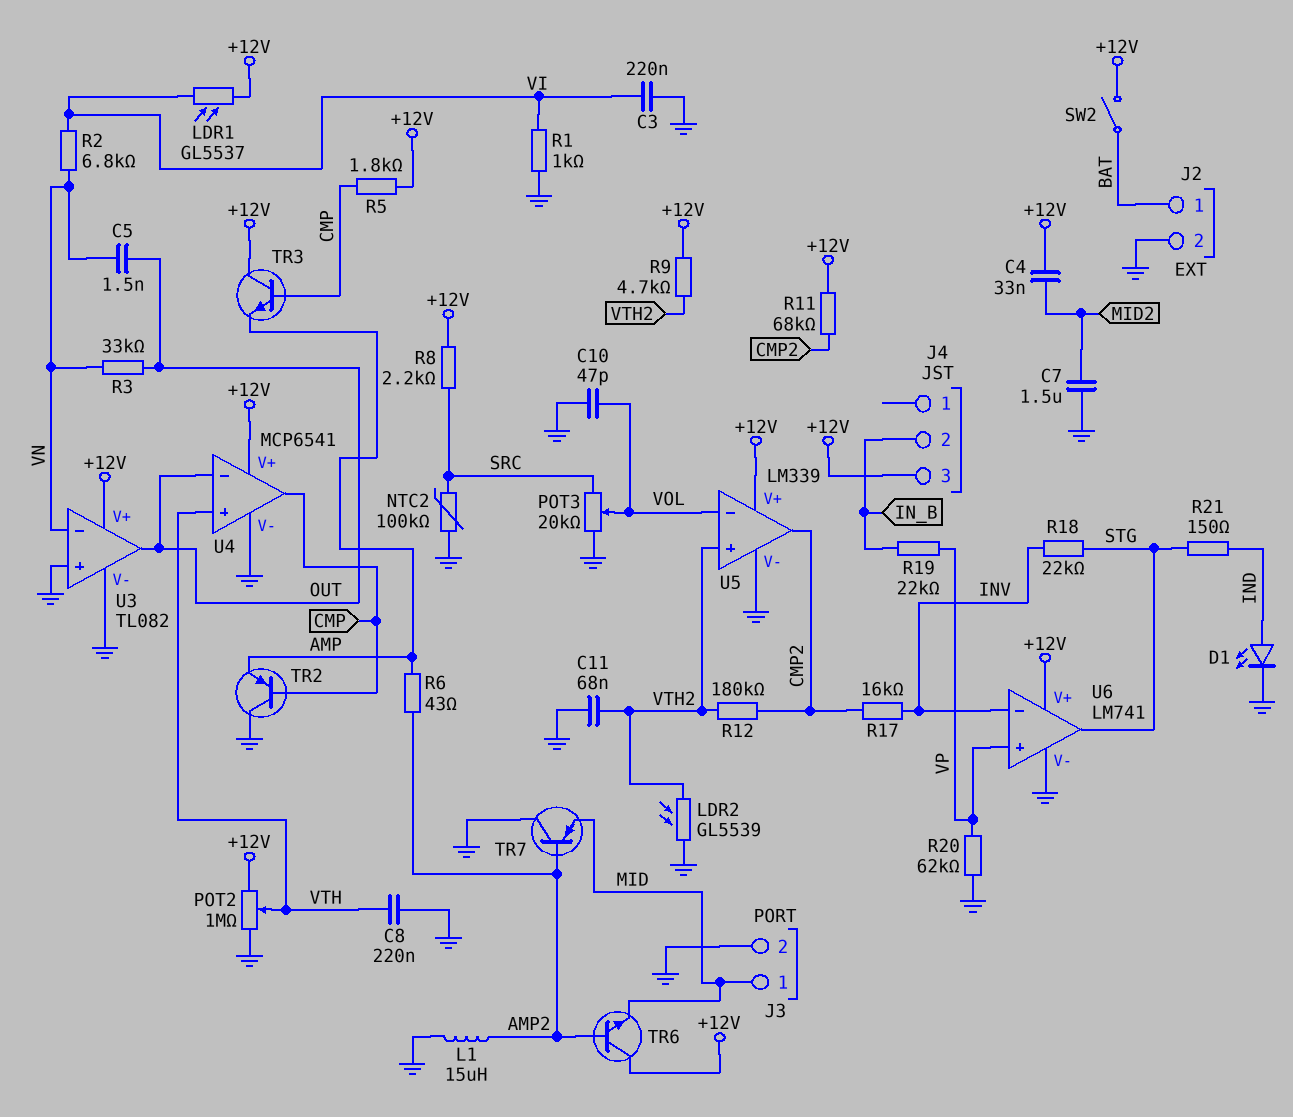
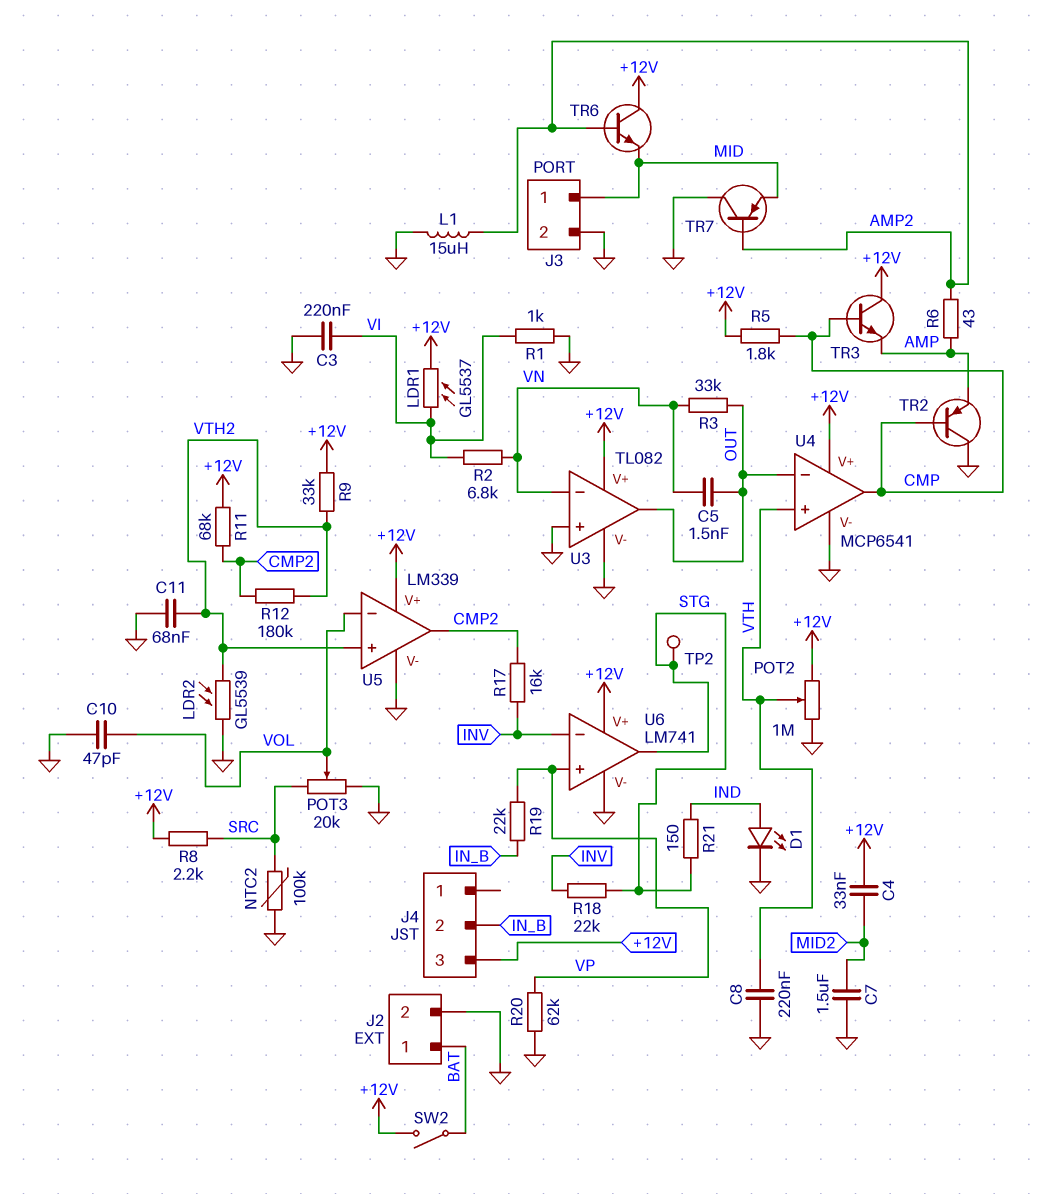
R9: 4.7k (+12V, VTH2) -> 33k (+12V, VTH2)
TP2: none -> test point (STG)

